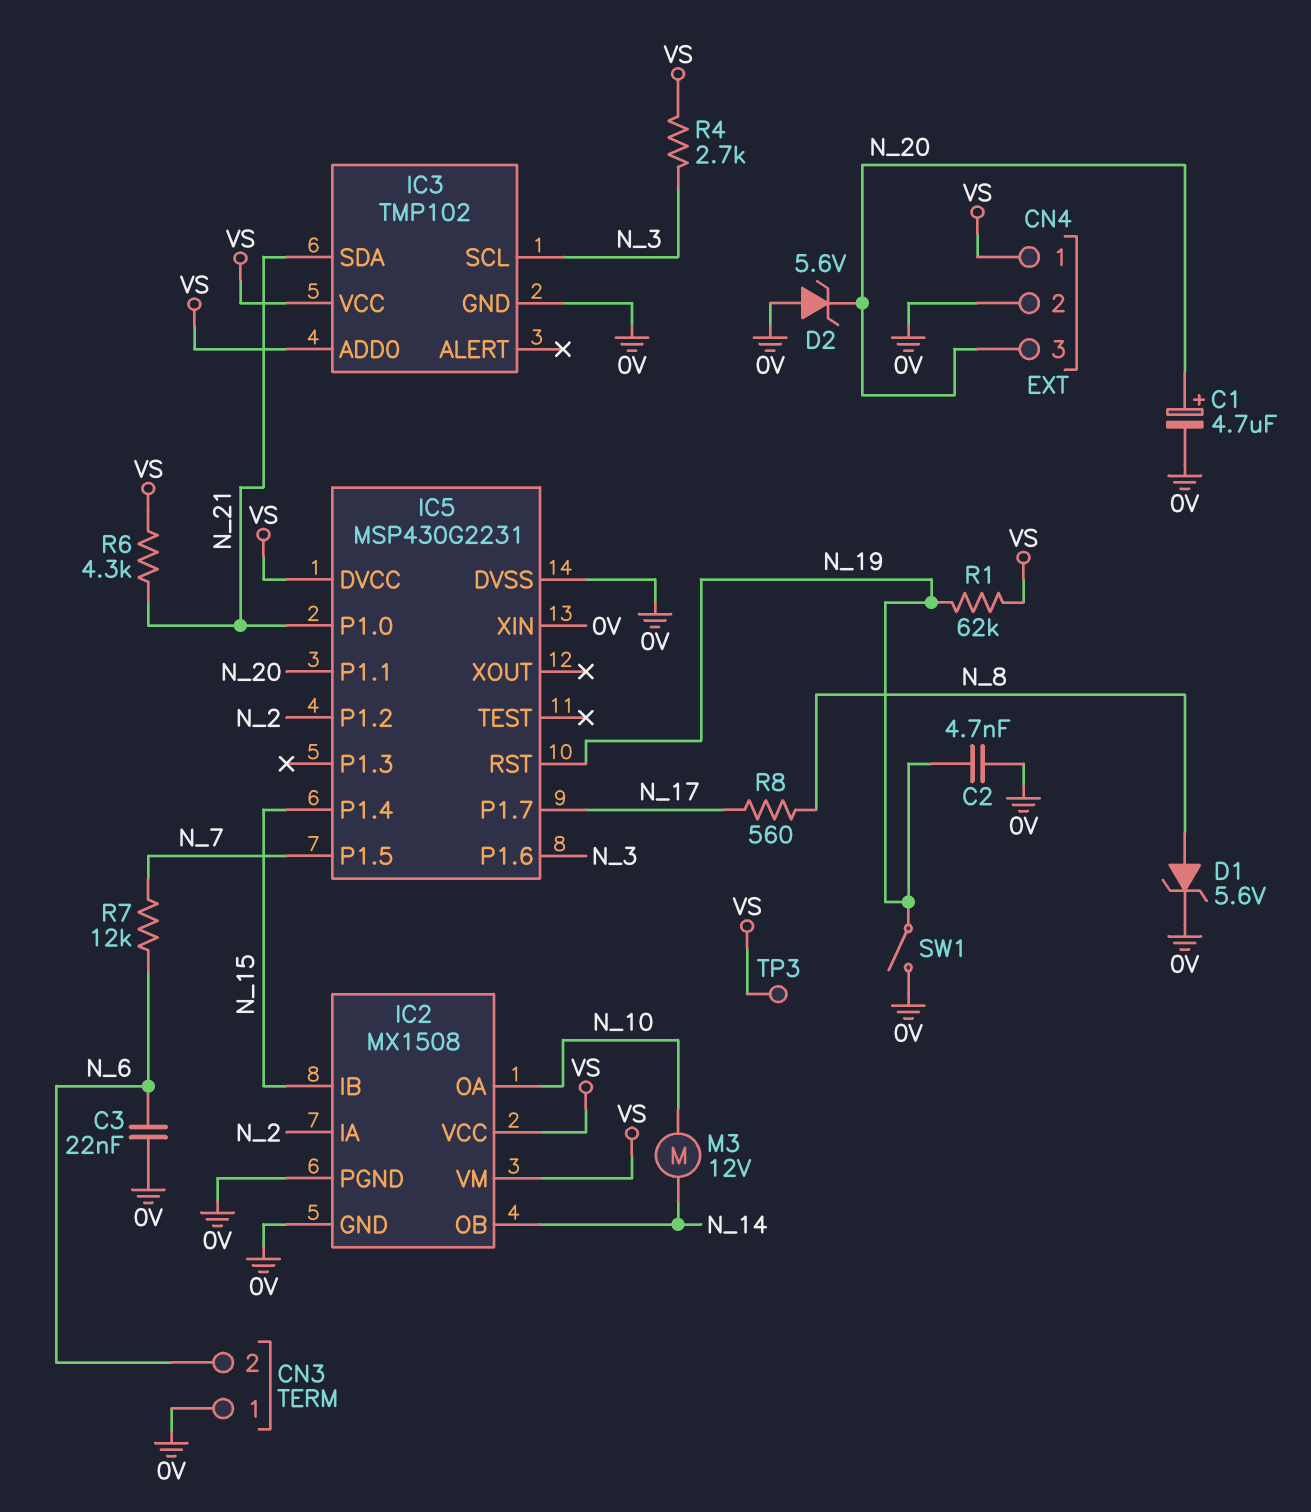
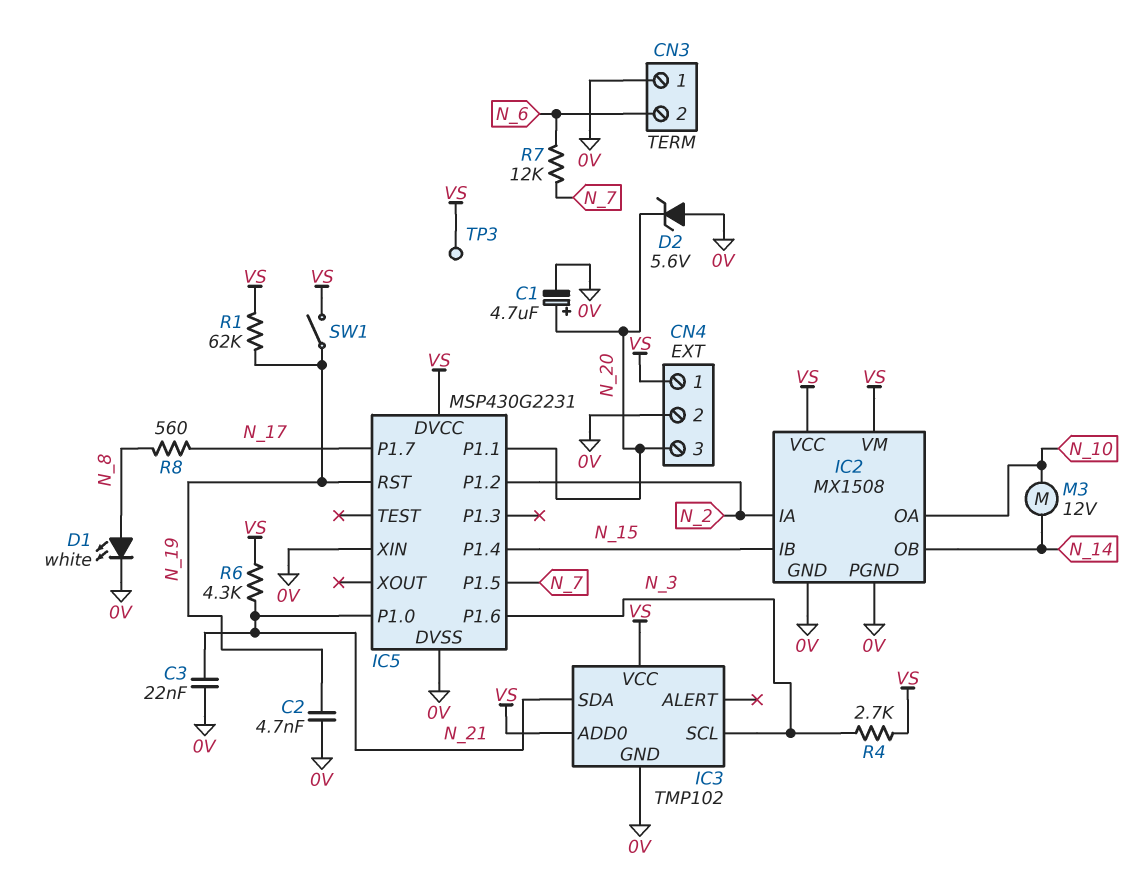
C3: 22nF (0V, N_6) -> 22nF (0V, N_21)
D1: zener 5.6V (A N_8, K 0V) -> LED white (A N_8, K 0V)
SW1: switch (0V, N_19) -> switch (N_19, VS)

